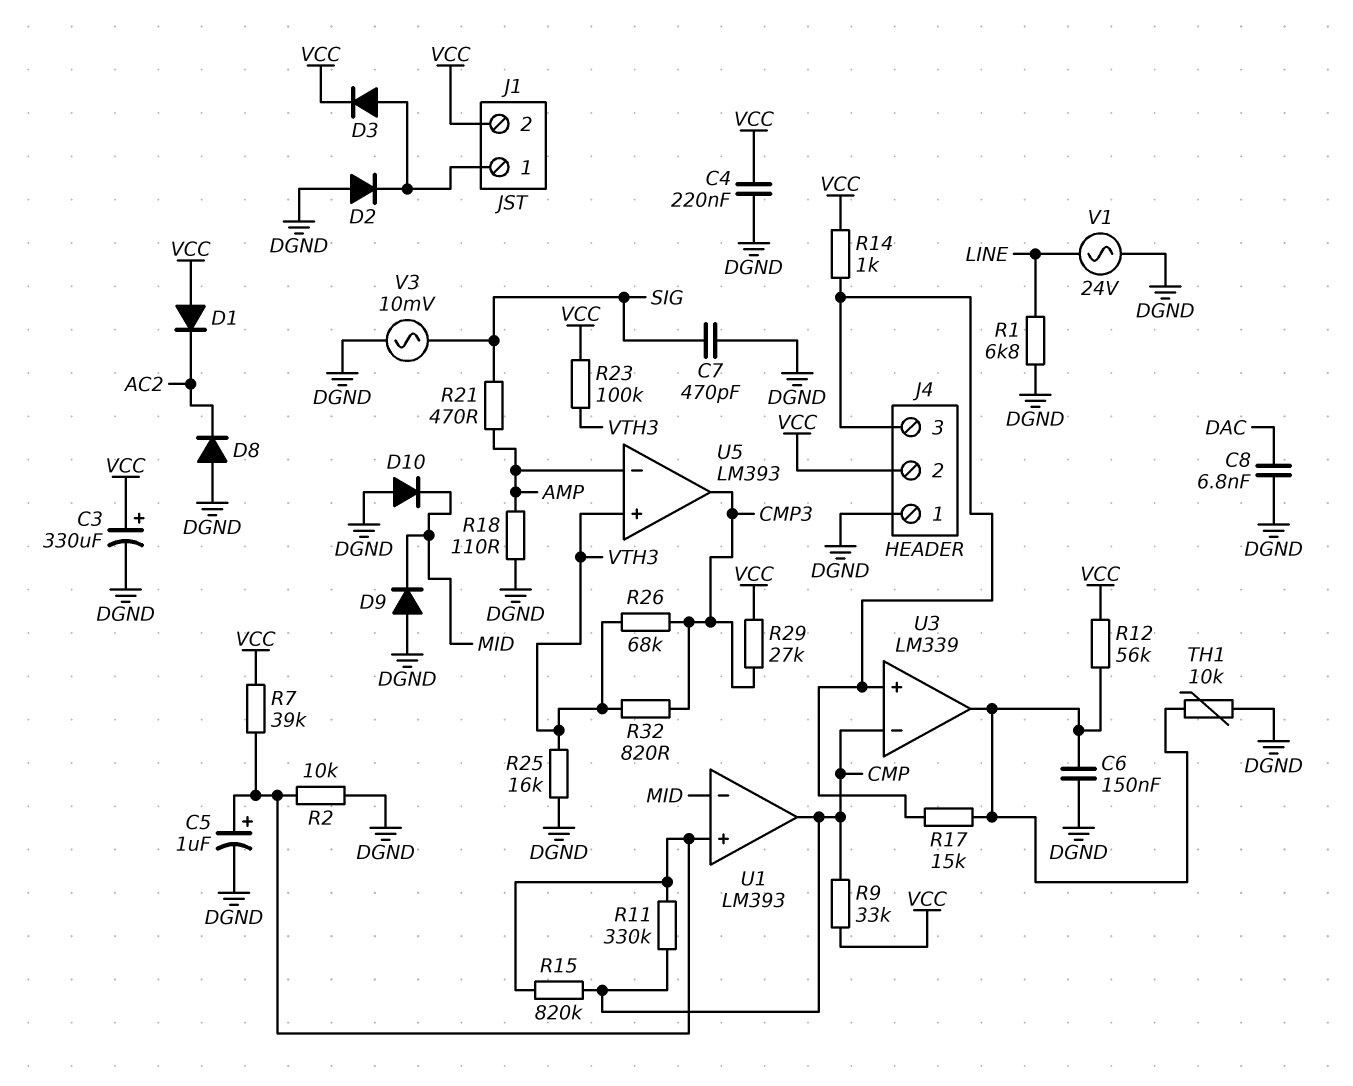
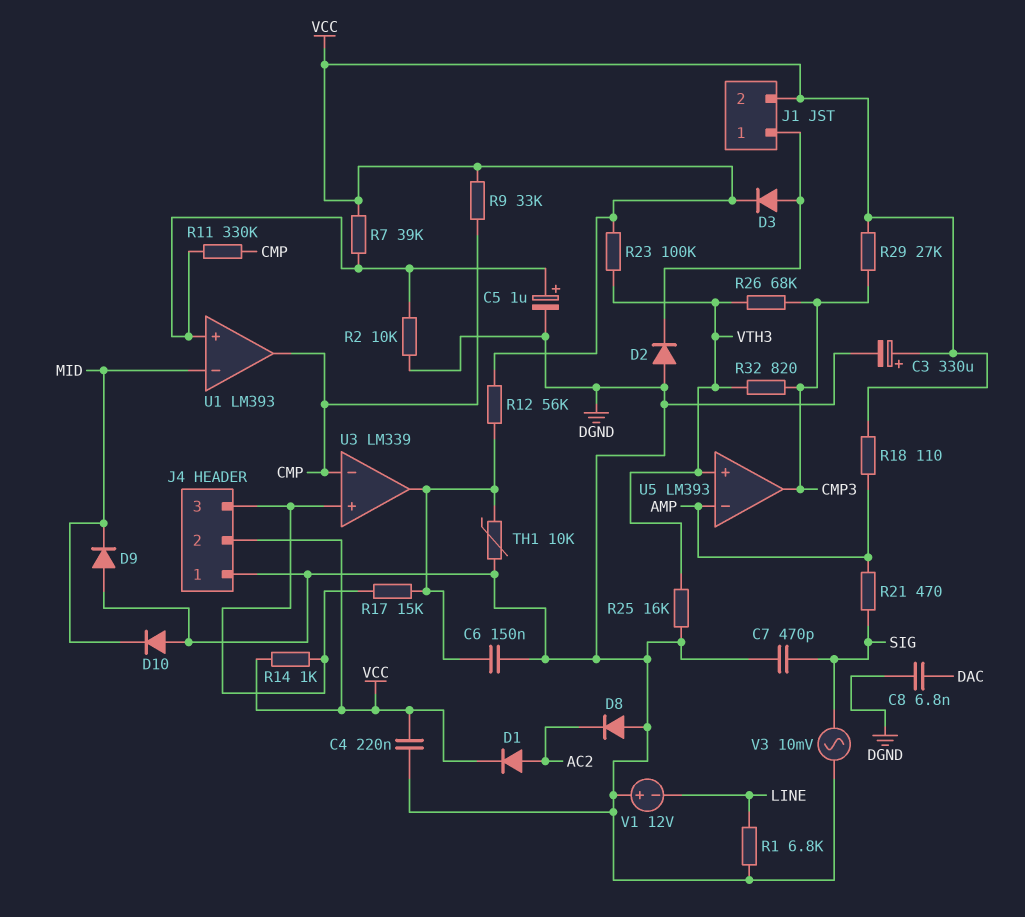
D1: diode (A VCC, K AC2) -> diode (A AC2, K VCC)
R15: 820k (CMP, U1/in+) -> none
R18: 110 (AMP, DGND) -> 110 (AMP, VCC)
V1: AC 24V (DGND, LINE) -> 12V (plus DGND, minus LINE)

